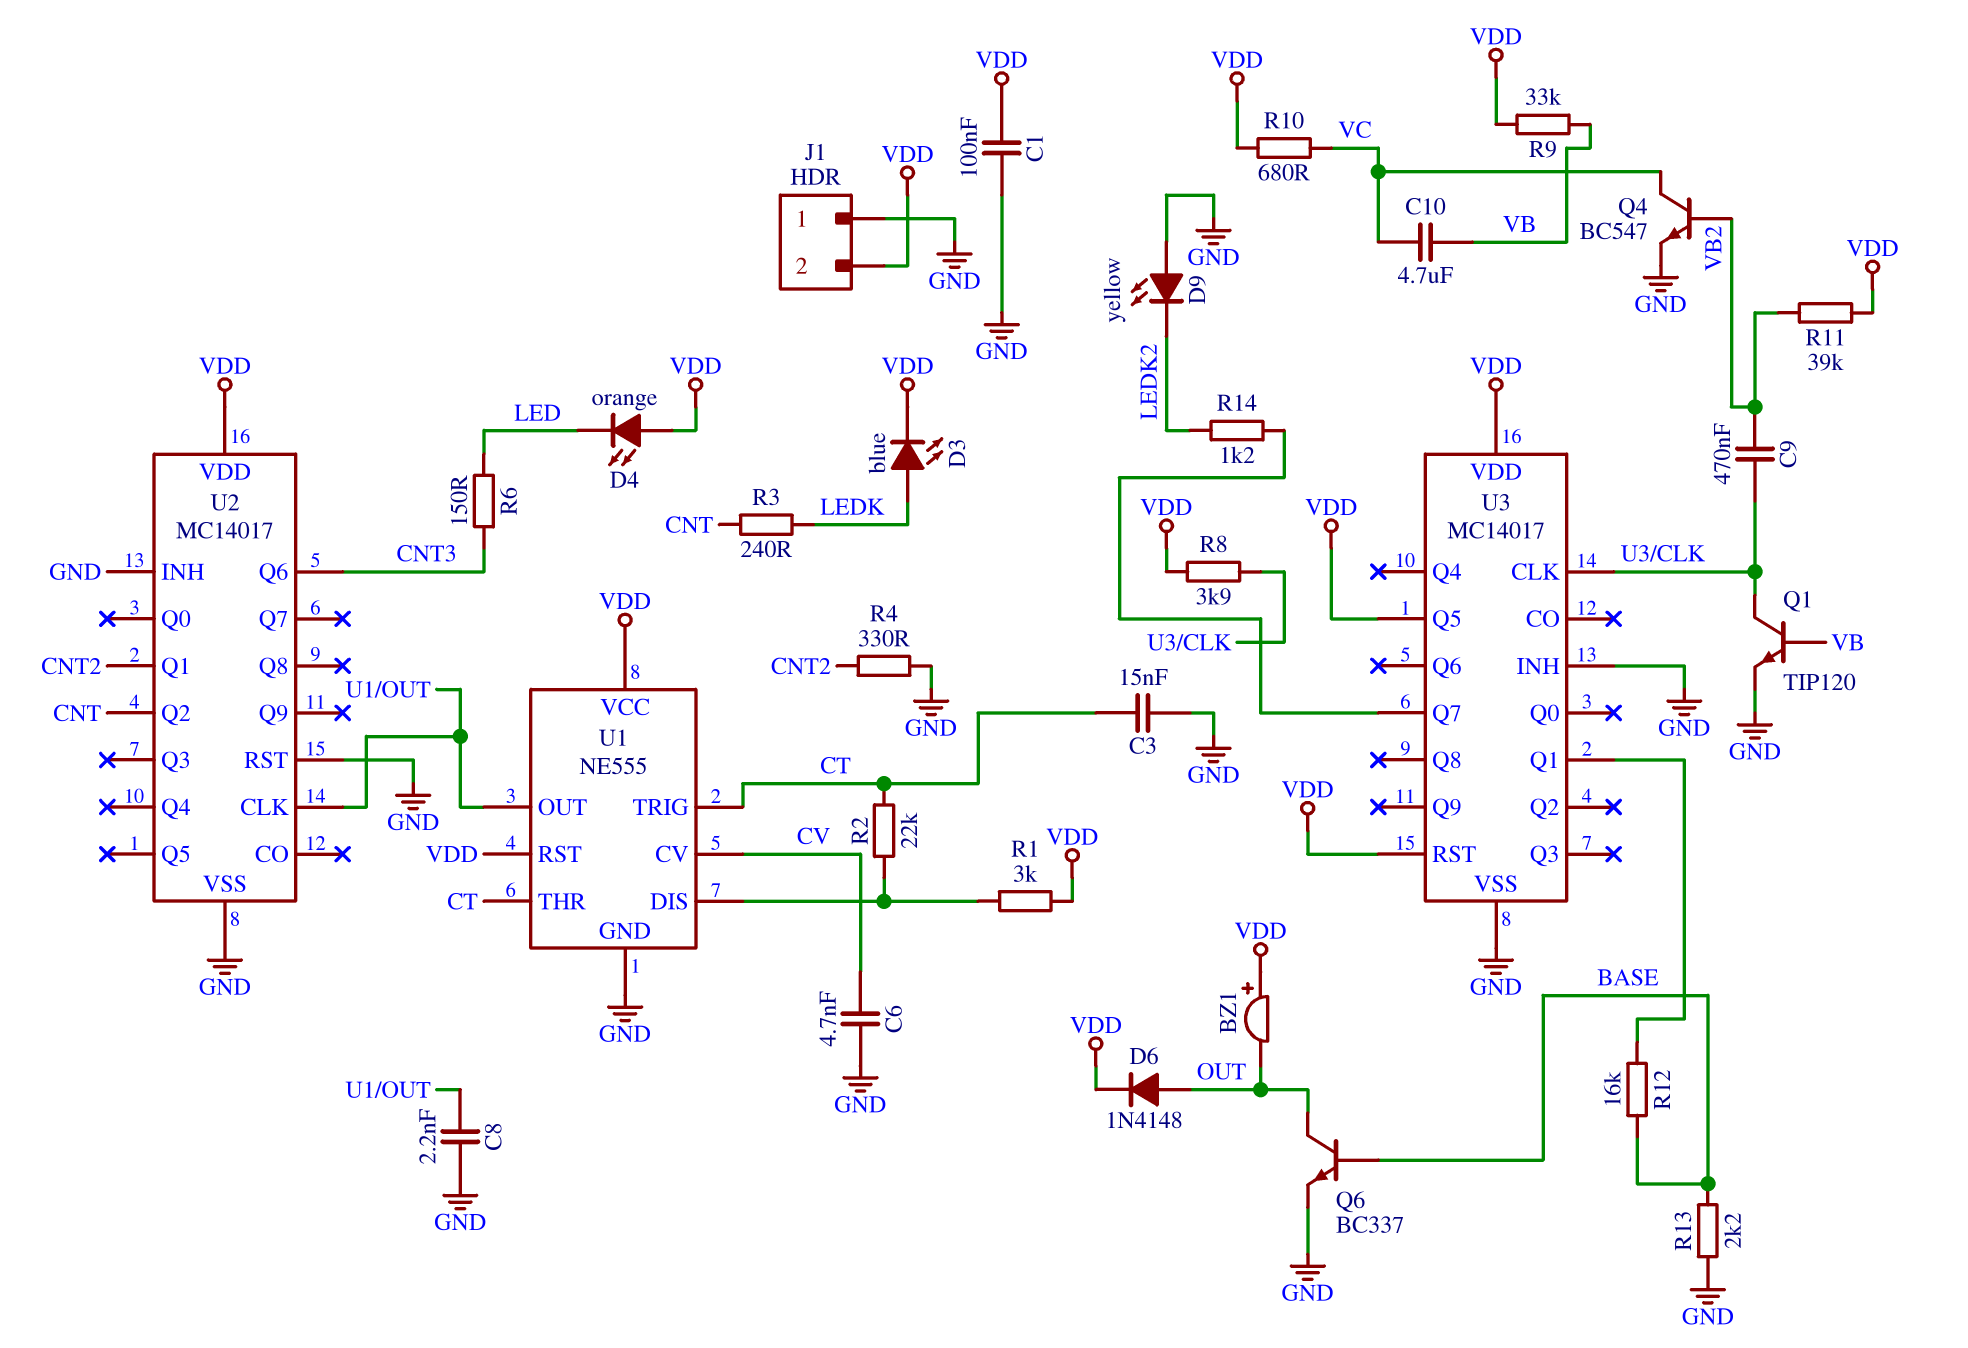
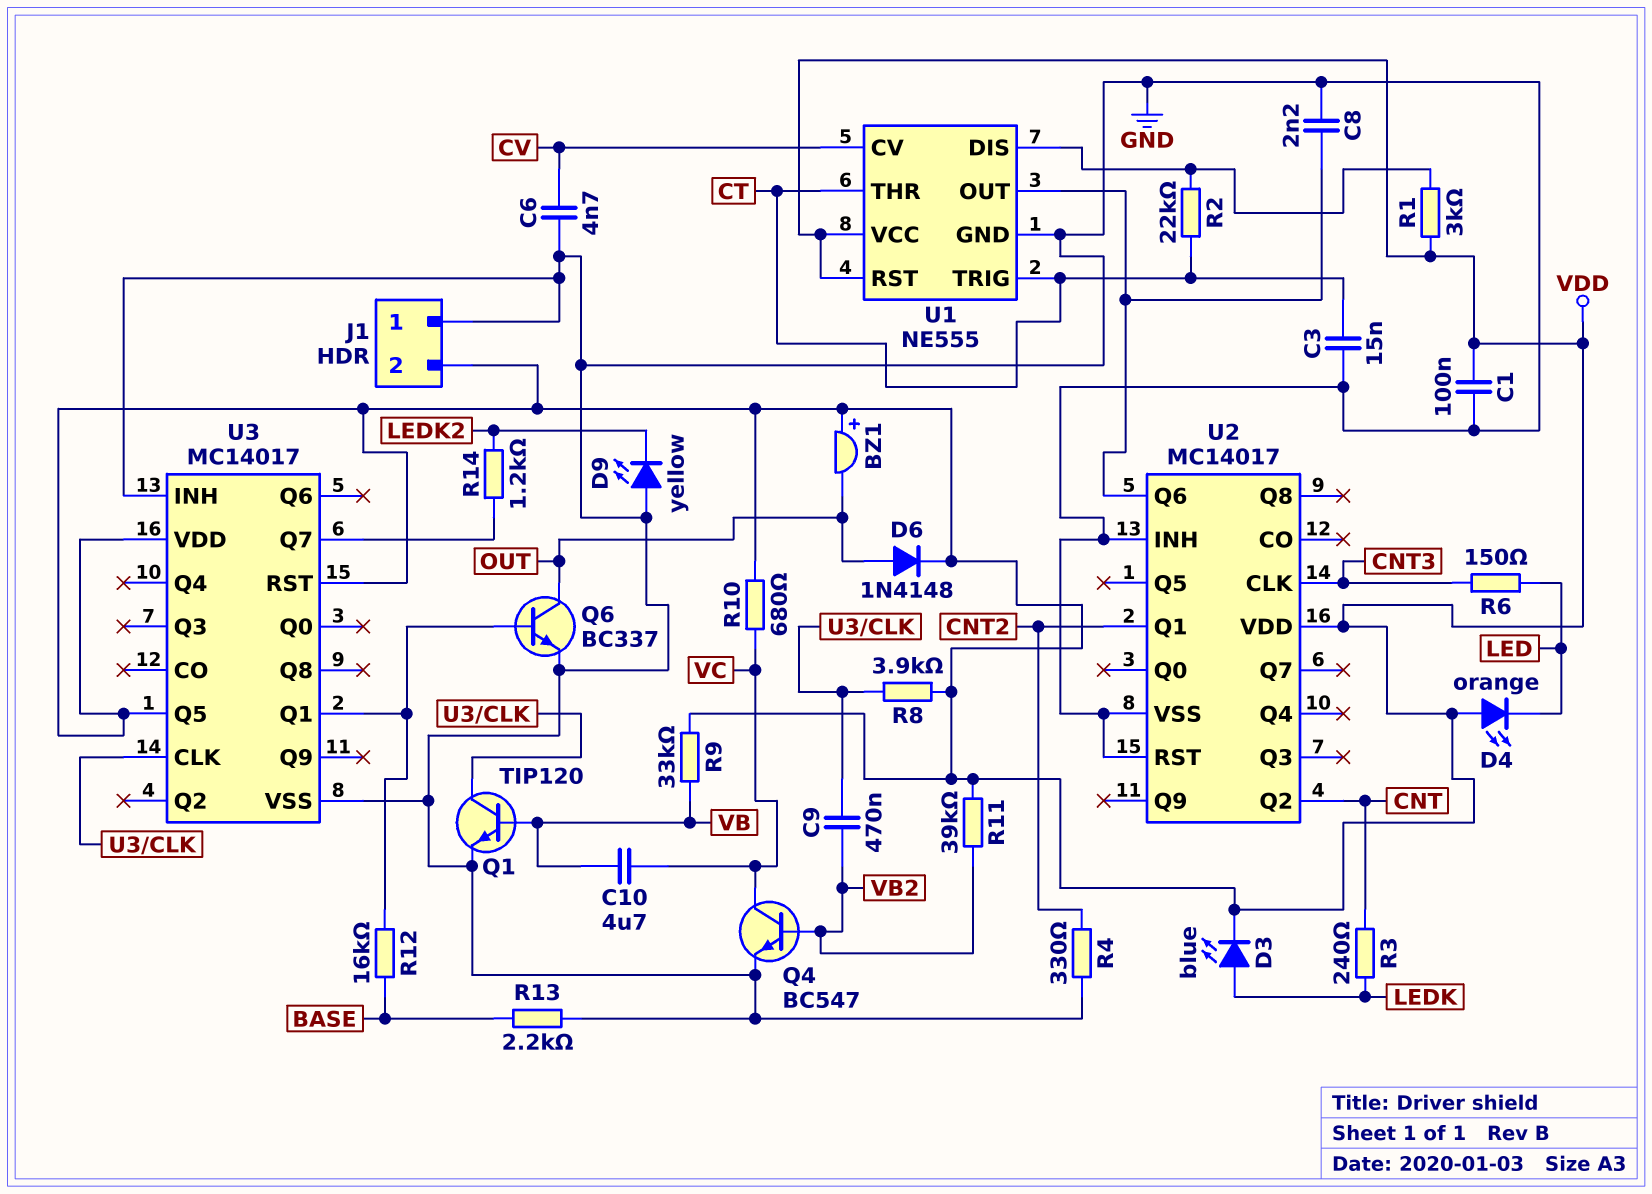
Q6: NPN BC337 (B BASE, C OUT, E GND) -> NPN BC337 (B U3/Q1, C OUT, E GND)
U2 pin CLK: U1/OUT -> CNT3
U2 pin Q6: CNT3 -> U1/OUT

